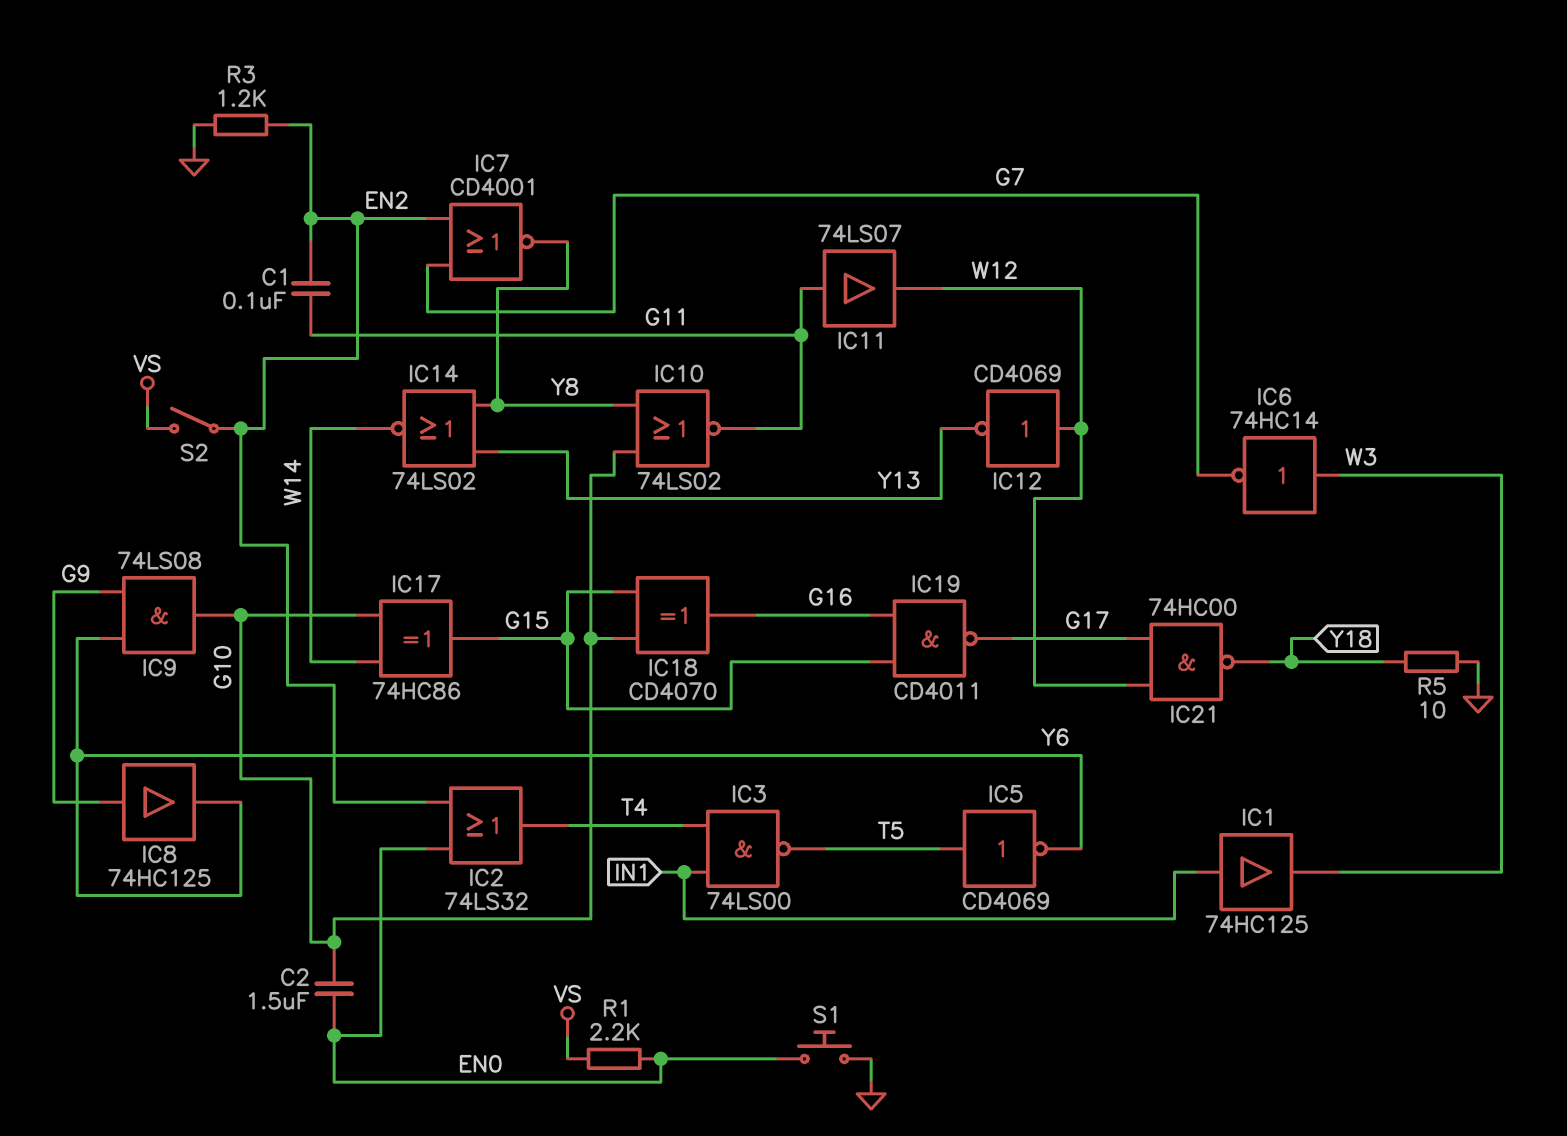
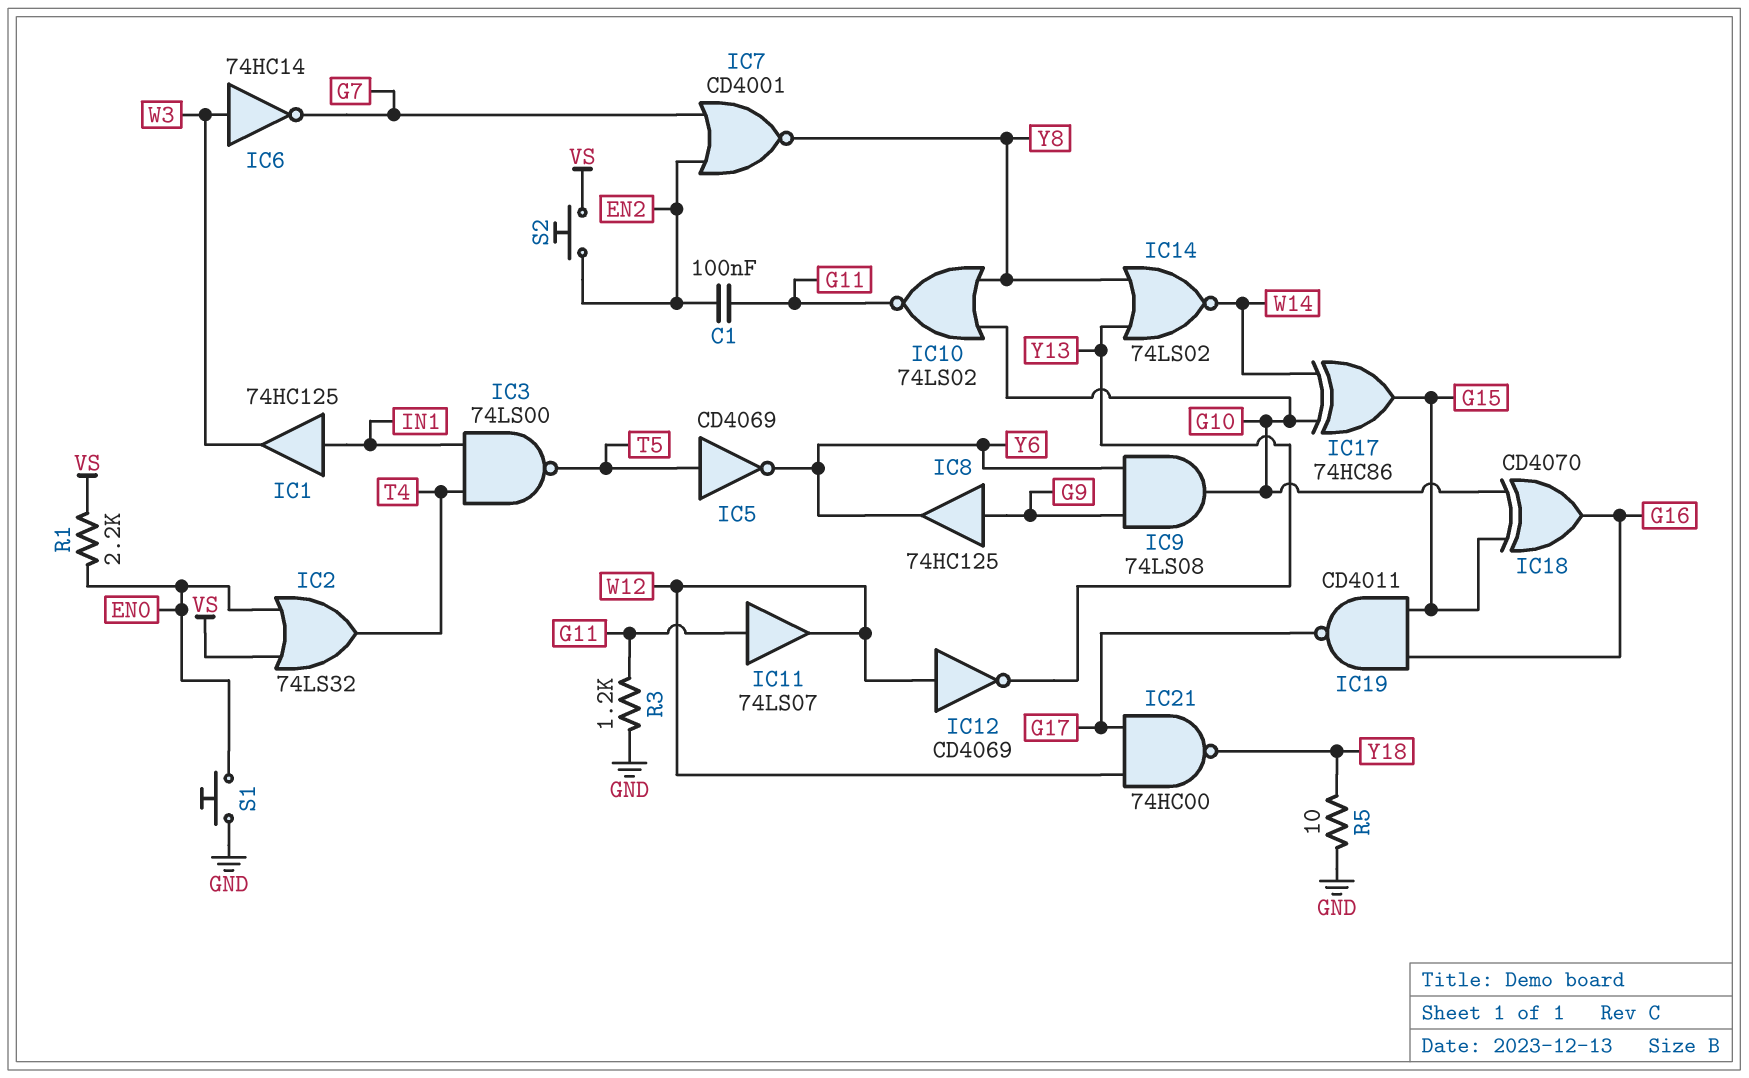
C2: 1.5uF (EN0, G10) -> none
IC2: OR 74LS32 (in EN0, in EN2, out T4) -> OR 74LS32 (in EN0, in VS, out T4)
R3: 1.2k (EN2, GND) -> 1.2k (G11, GND)
S2: switch (EN2, VS) -> button (EN2, VS)

